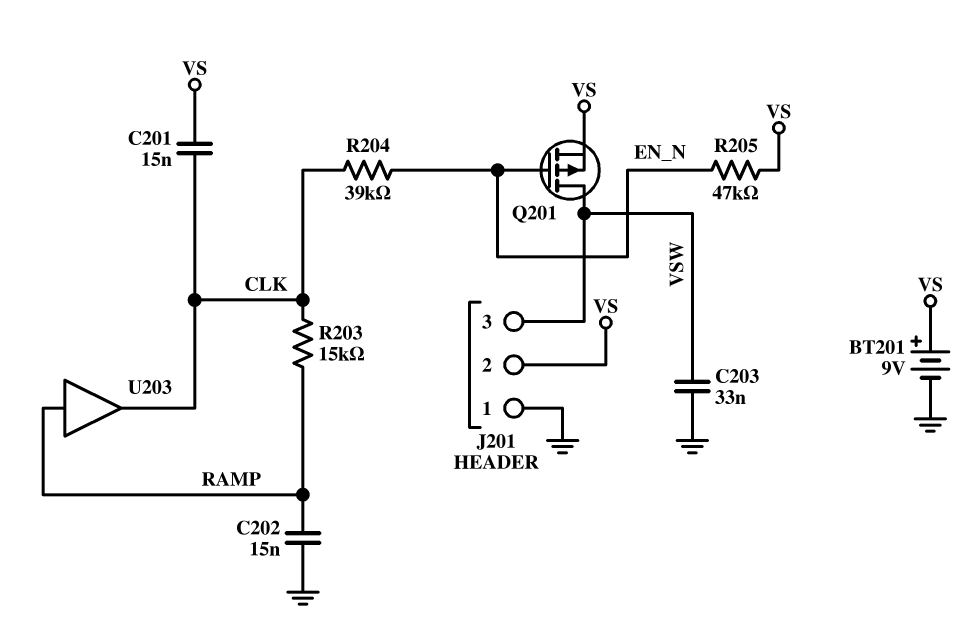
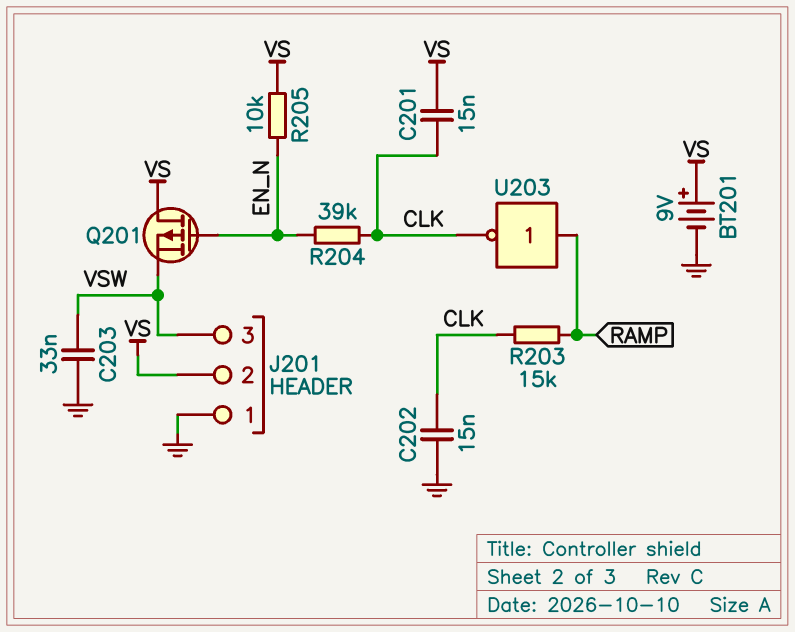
C202: 15nF (GND, RAMP) -> 15nF (CLK, GND)
Q201: PMOS (G EN_N, D VSW, S VS) -> PMOS (G EN_N, D VS, S VSW)
R205: 47k (EN_N, VS) -> 10k (EN_N, VS)
U203: buffer (in RAMP, out CLK) -> NOT (in RAMP, out CLK)

